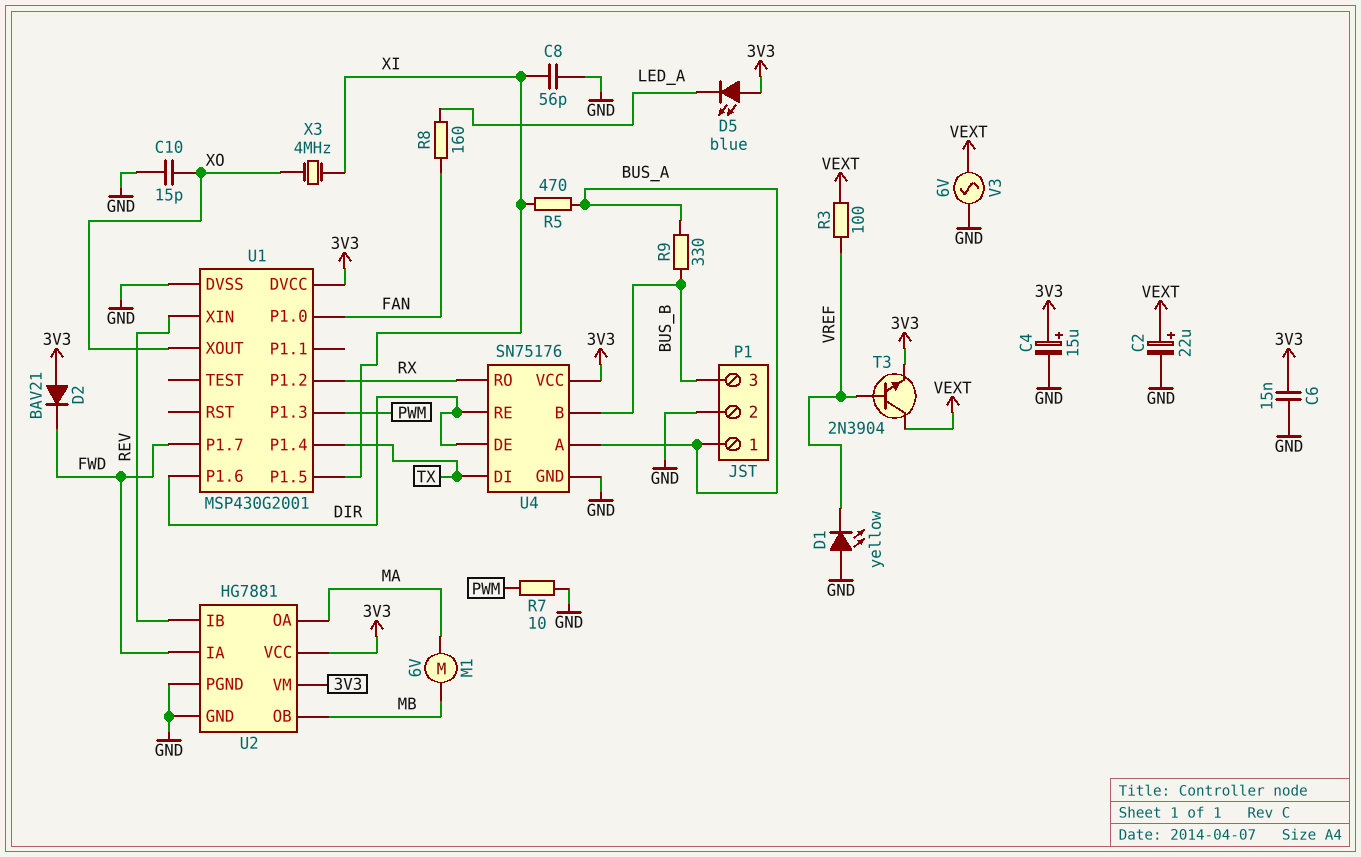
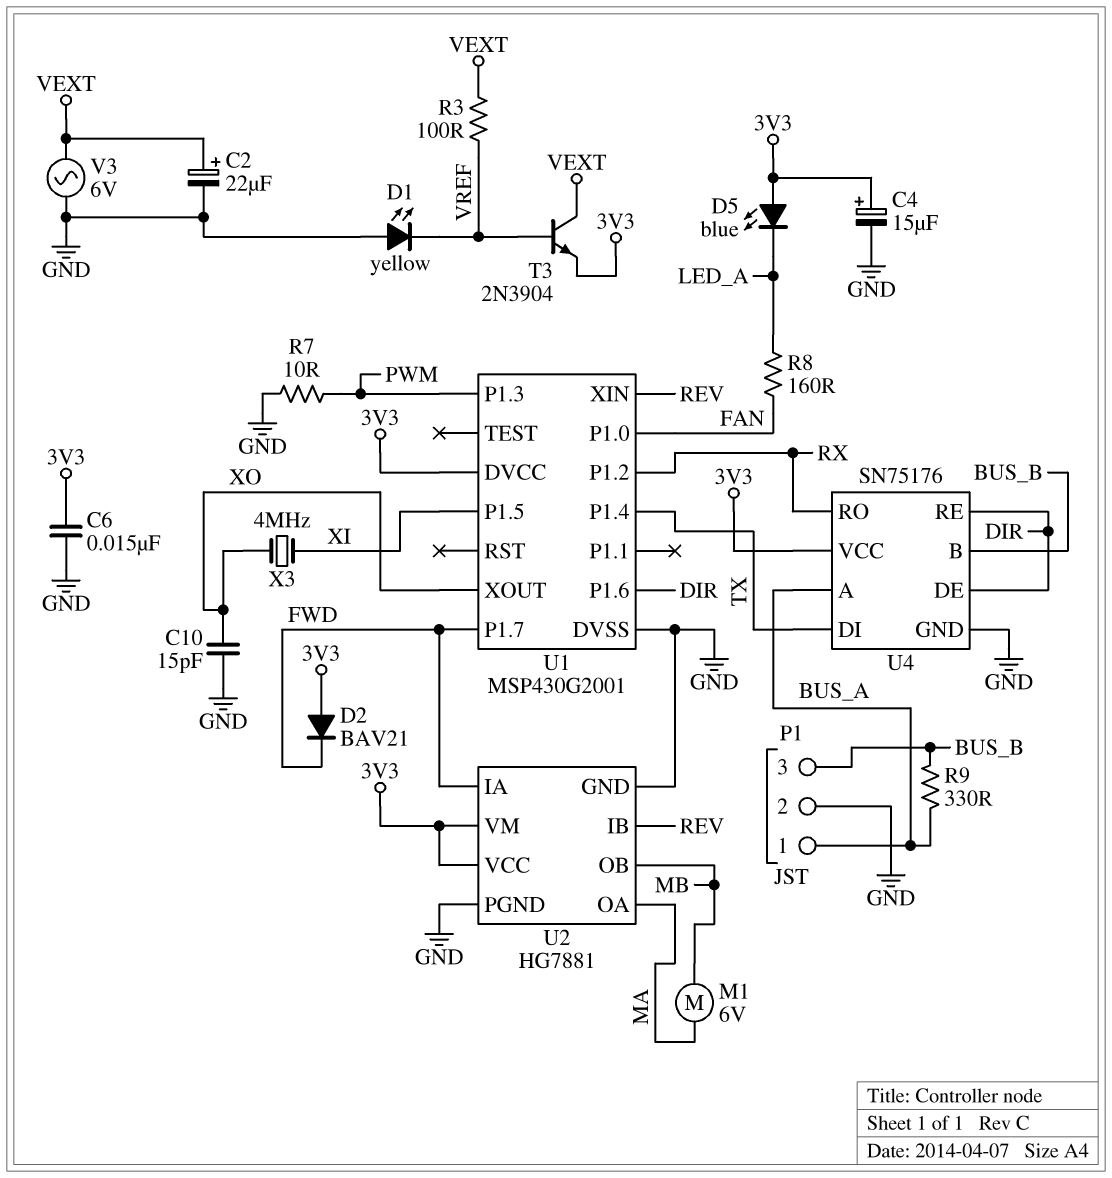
C8: 56pF (GND, XI) -> none
R5: 470 (BUS_A, XI) -> none

